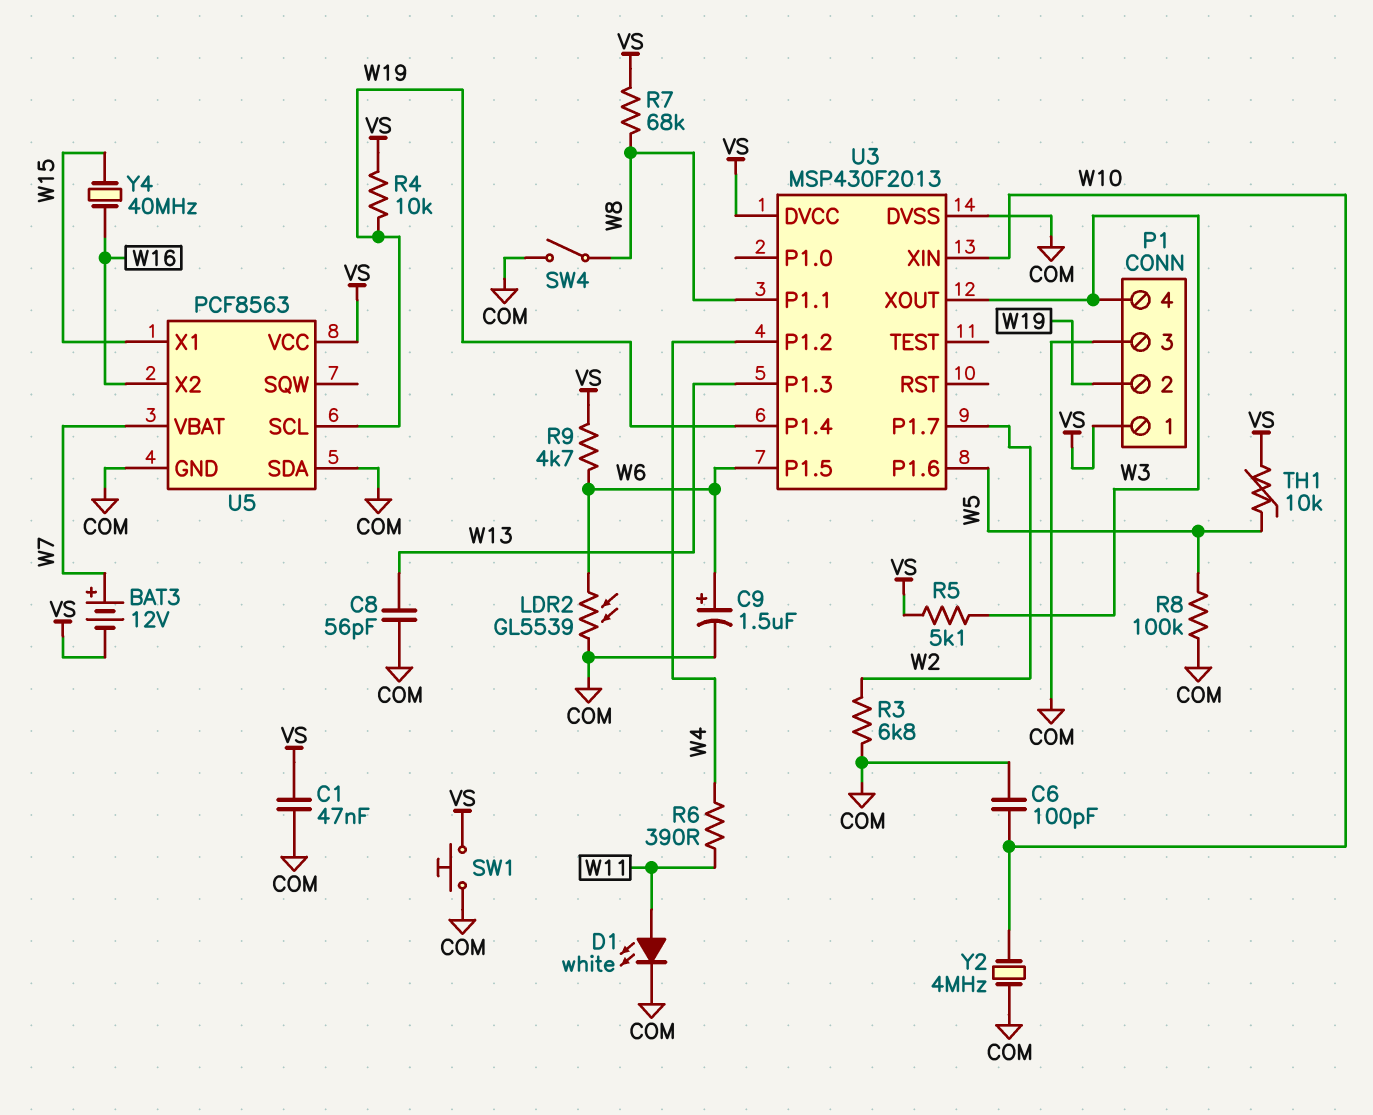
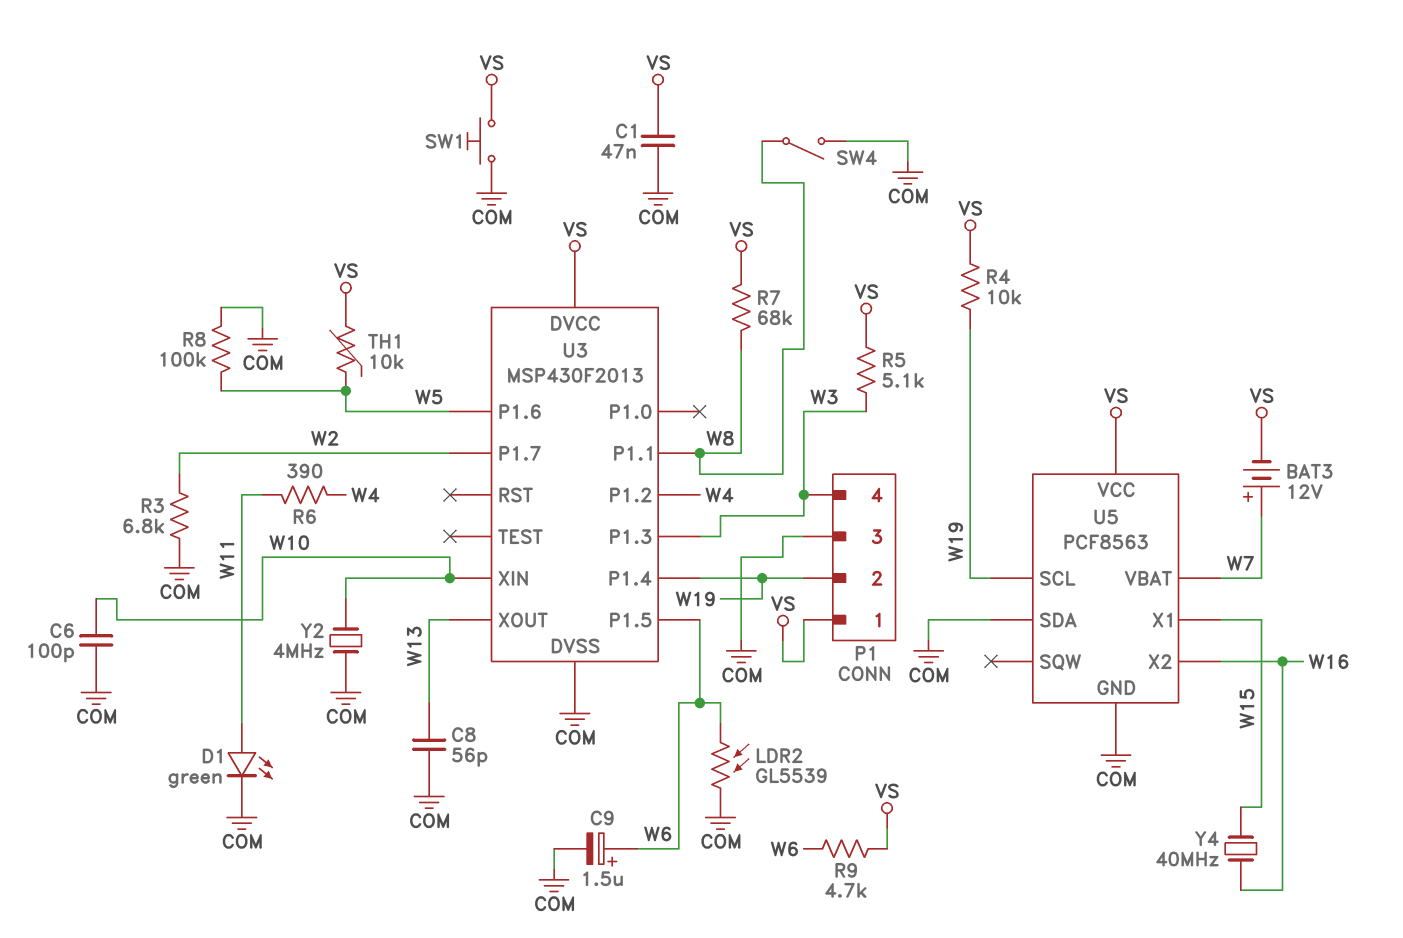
D1: LED white (A W11, K COM) -> LED green (A W11, K COM)
U3 pin P1.3: W13 -> W3
U3 pin XOUT: W3 -> W13

